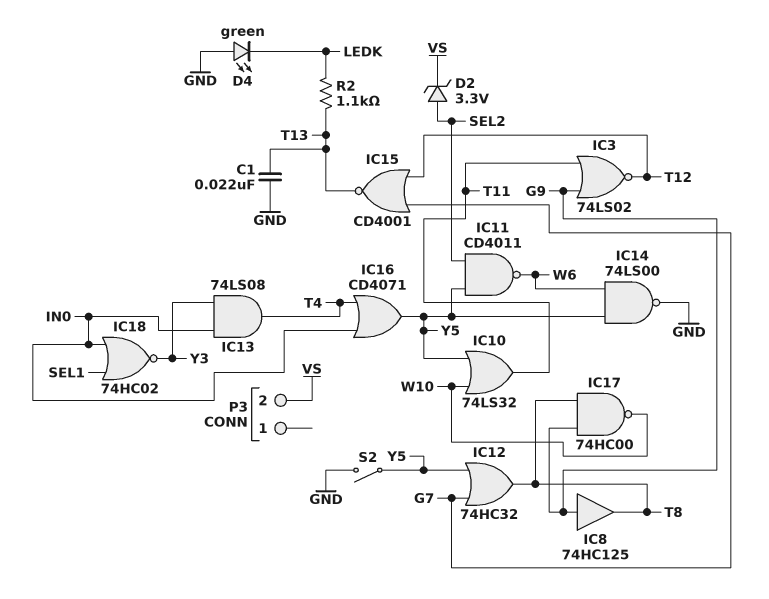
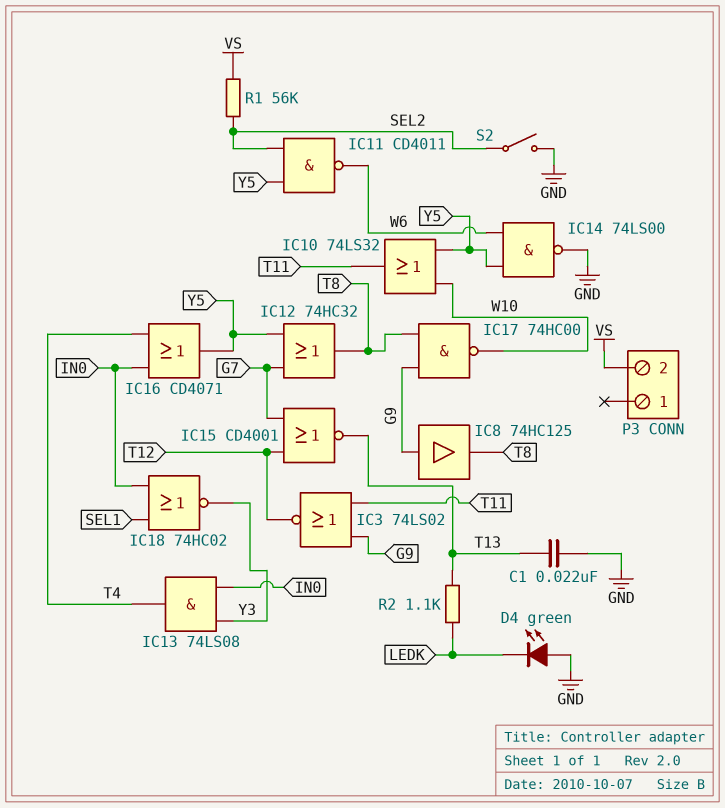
D2: zener 3.3V (A SEL2, K VS) -> none
R1: none -> 56k (SEL2, VS)
S2: switch (GND, Y5) -> switch (GND, SEL2)

